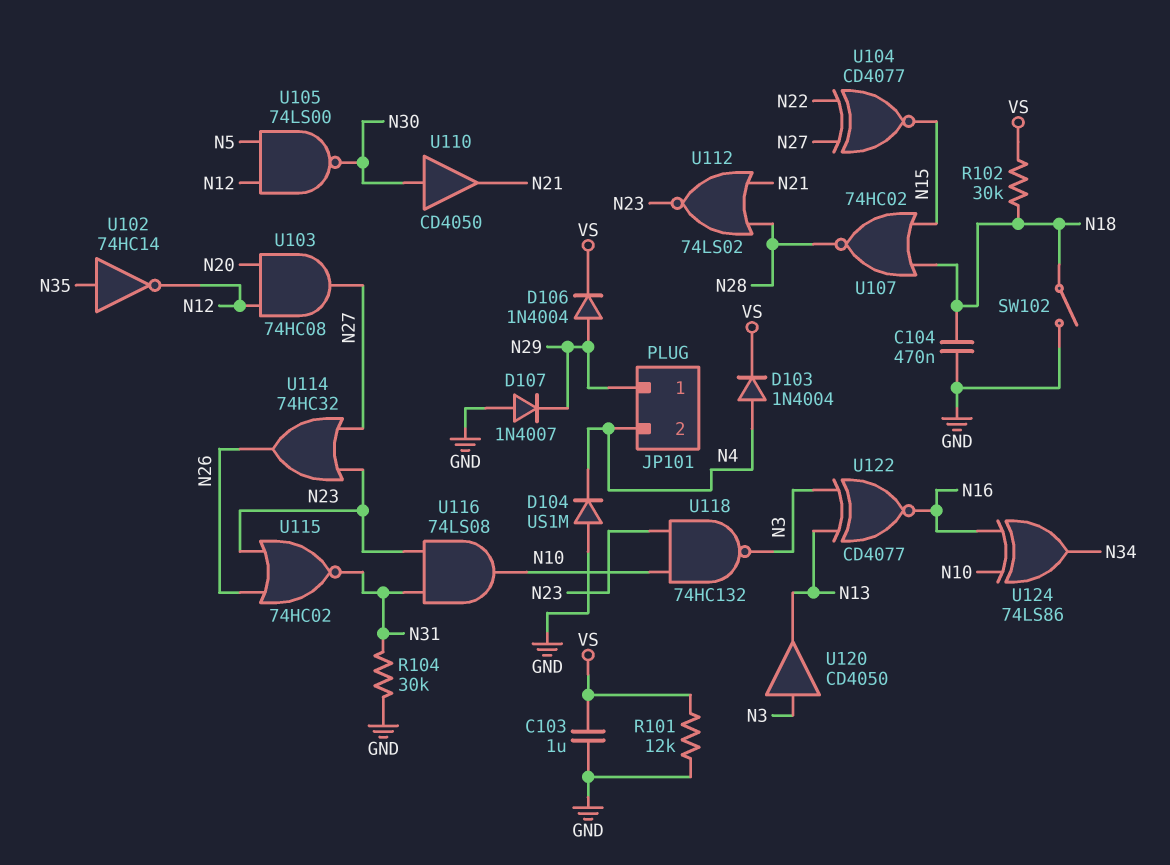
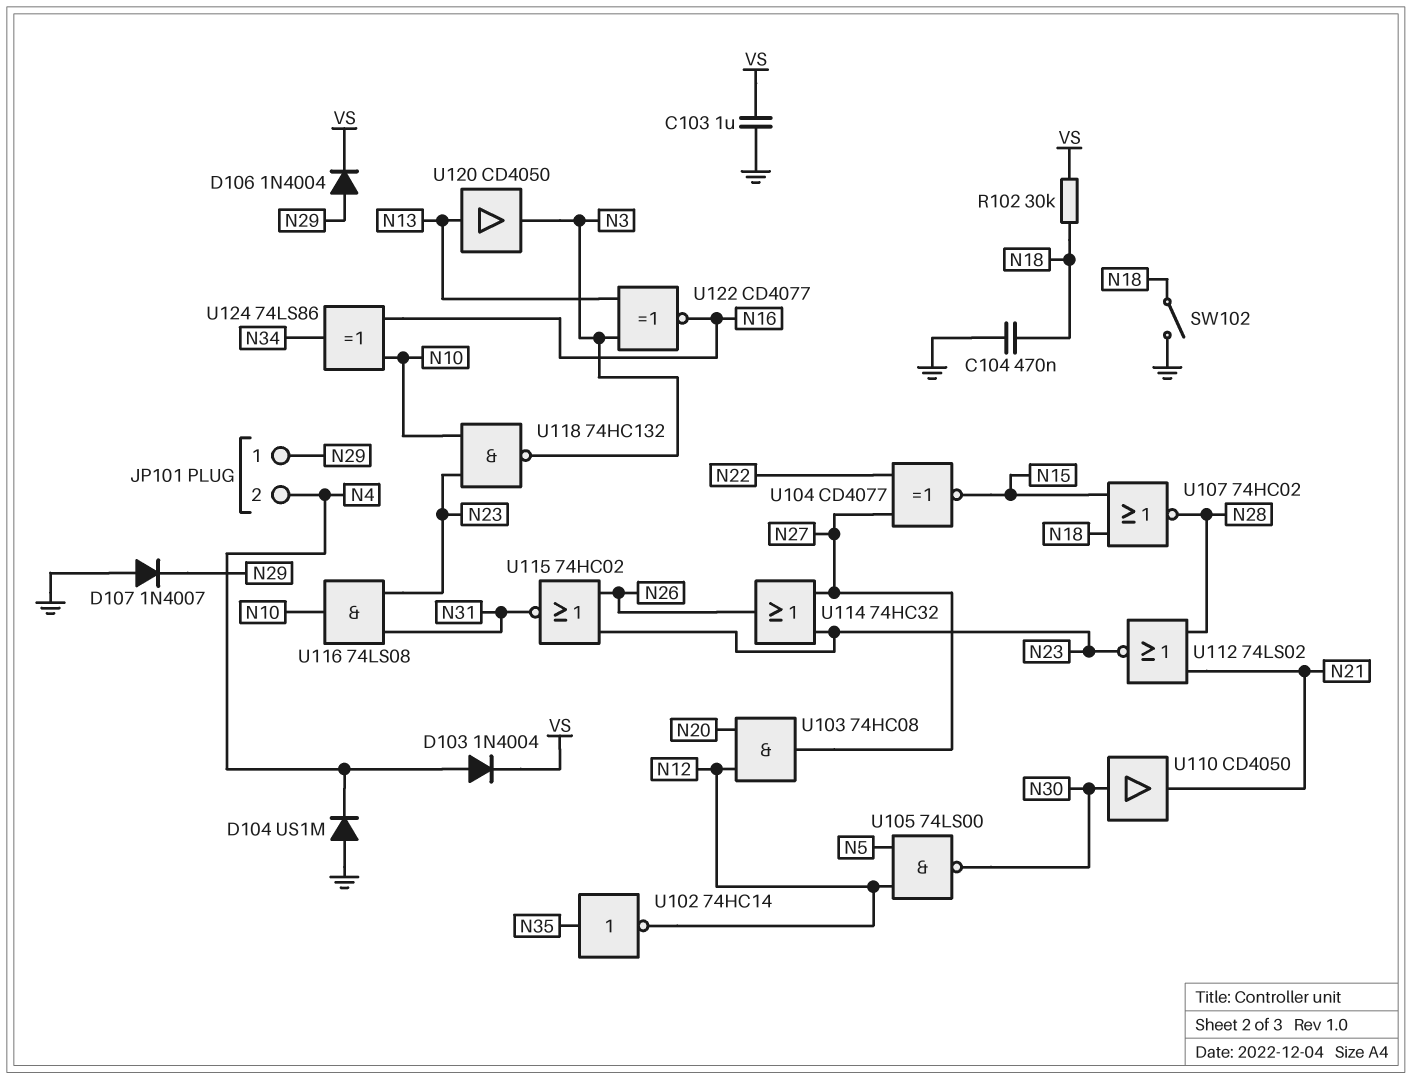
R101: 12k (GND, VS) -> none
R104: 30k (GND, N31) -> none
U120: buffer CD4050 (in N3, out N13) -> buffer CD4050 (in N13, out N3)

